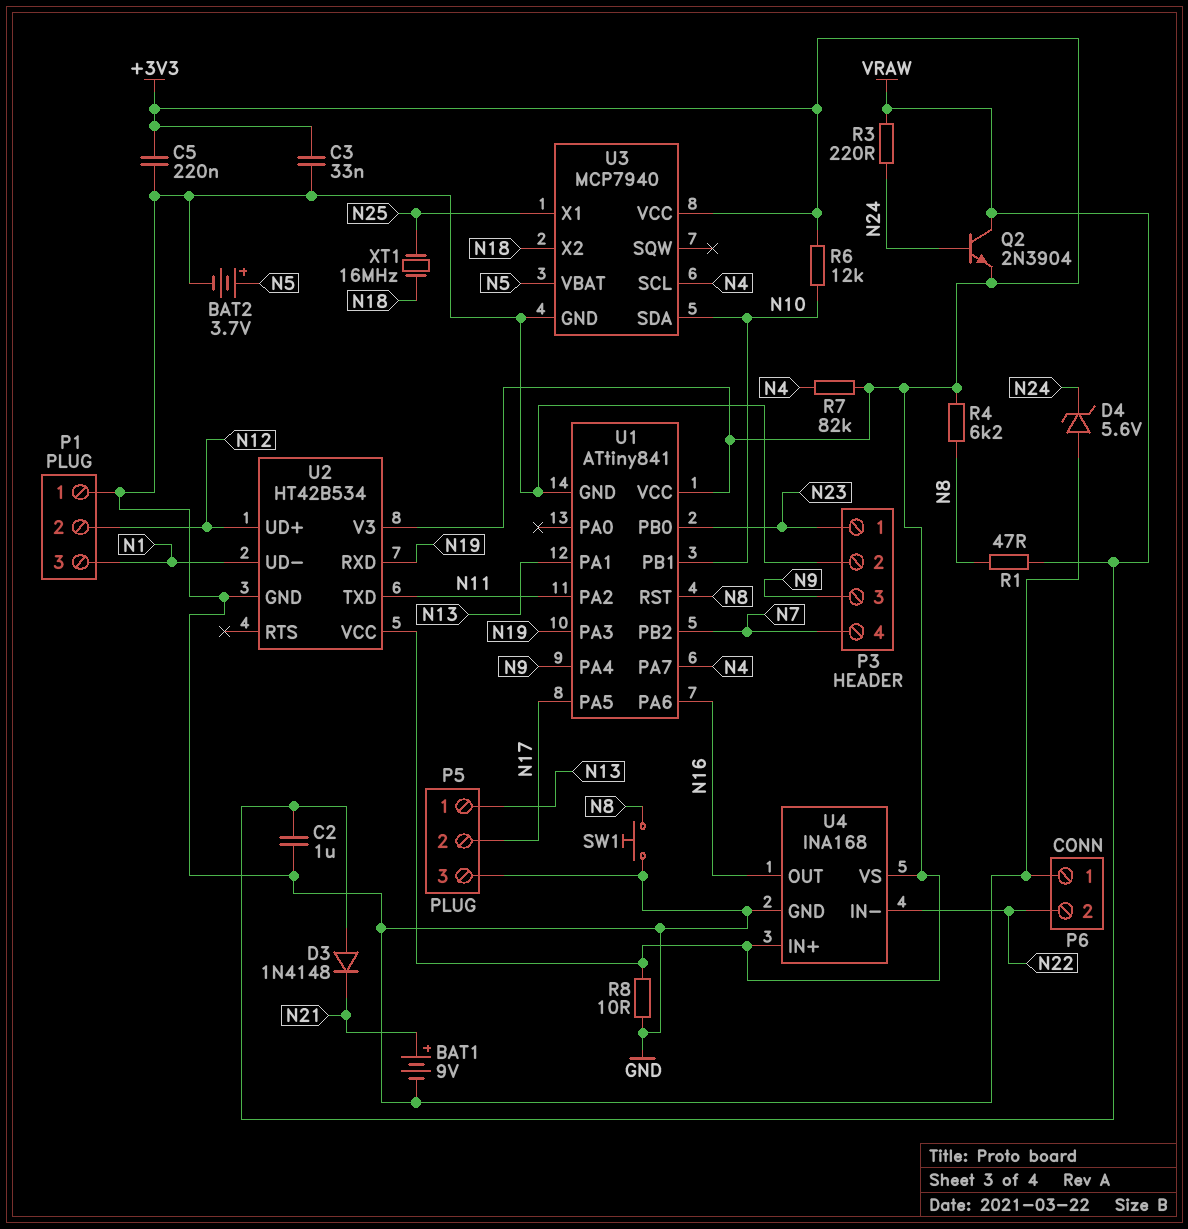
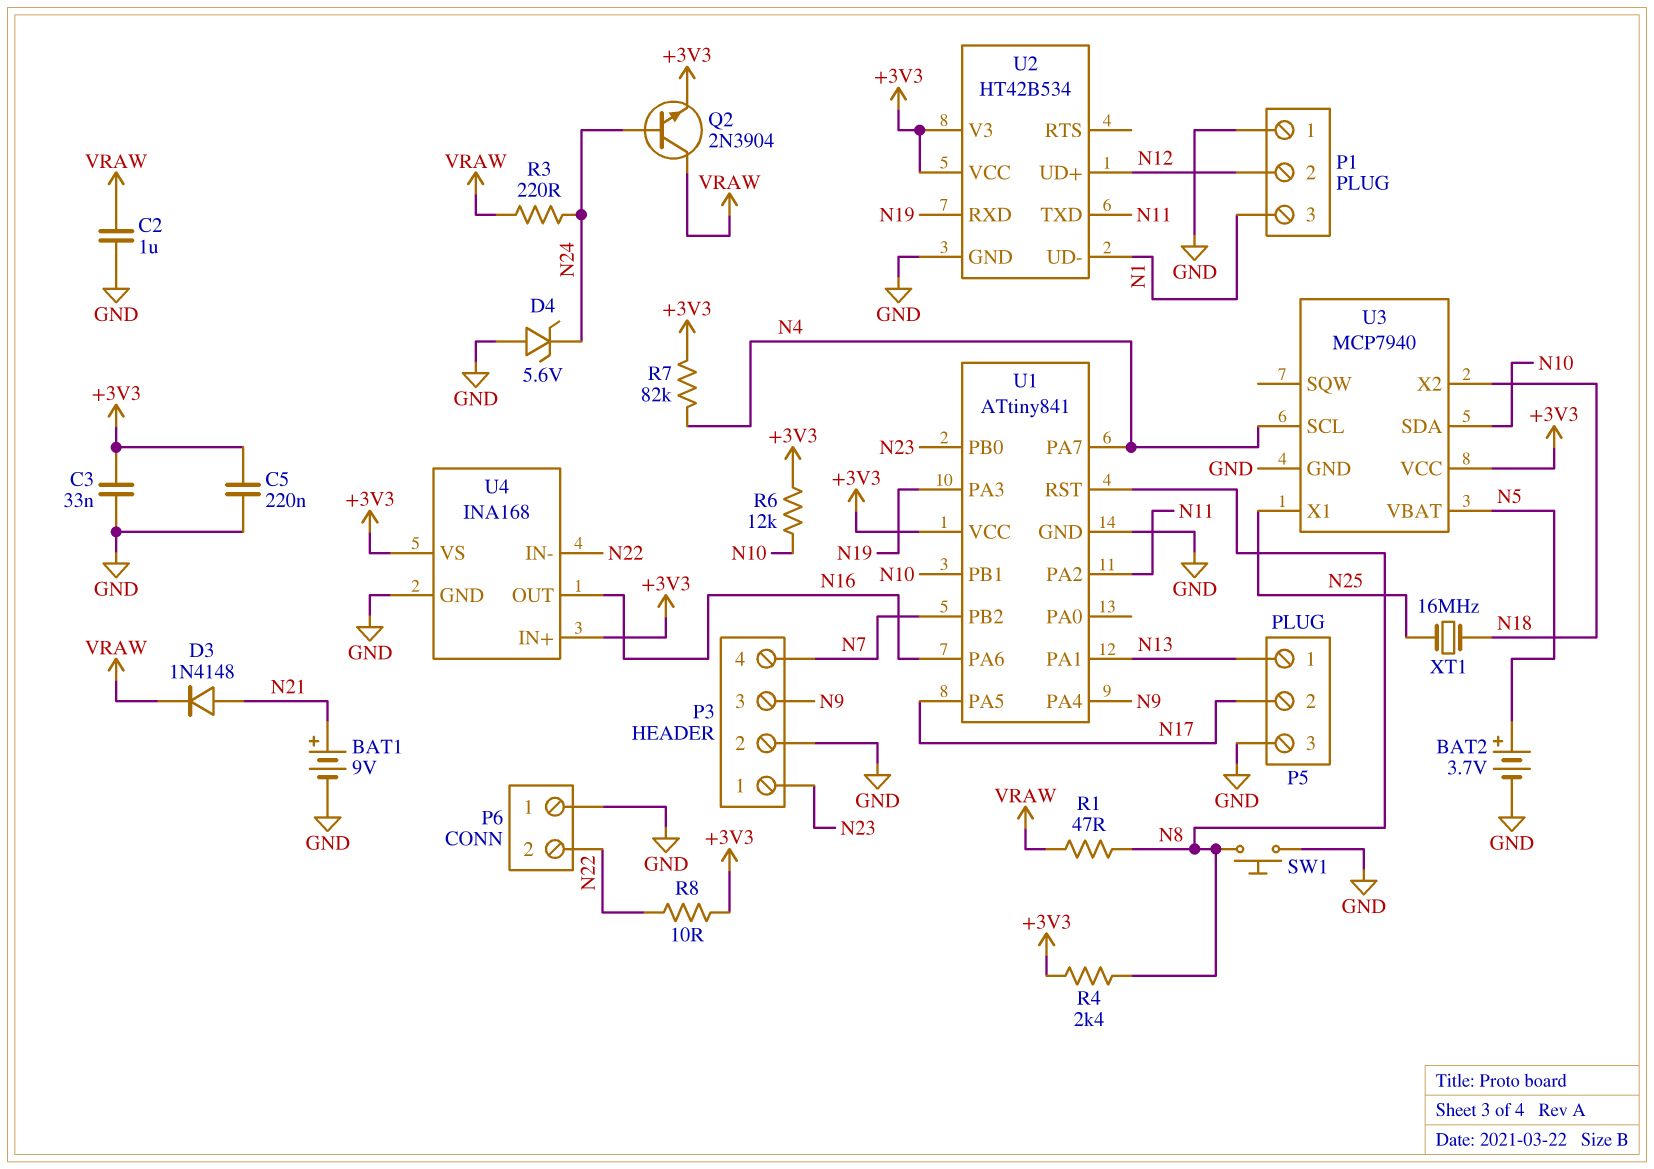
D3: diode 1N4148 (A VRAW, K N21) -> diode 1N4148 (A N21, K VRAW)
R4: 6.2k (+3V3, N8) -> 2.4k (+3V3, N8)
R8: 10 (+3V3, GND) -> 10 (+3V3, N22)

